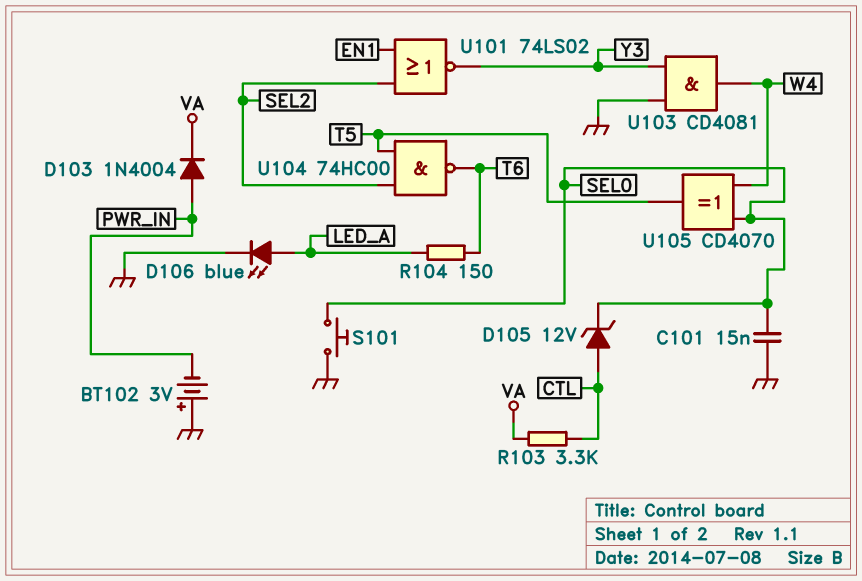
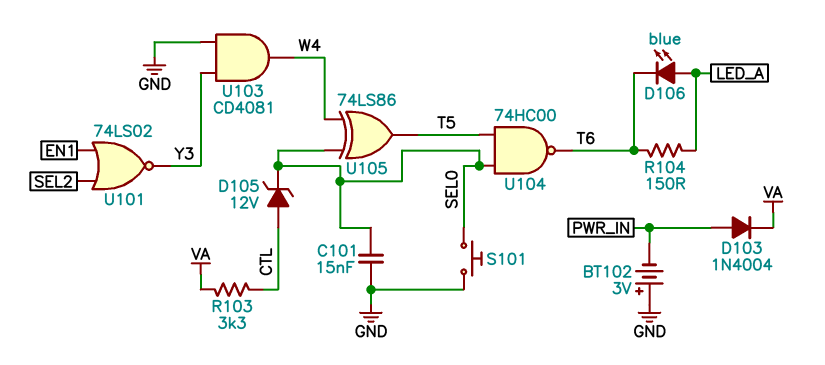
D106: LED blue (A LED_A, K GND) -> LED blue (A LED_A, K T6)
U104: NAND 74HC00 (in SEL2, in T5, out T6) -> NAND 74HC00 (in SEL0, in T5, out T6)
U105: XOR CD4070 (in SEL0, in W4, out T5) -> XOR 74LS86 (in SEL0, in W4, out T5)

